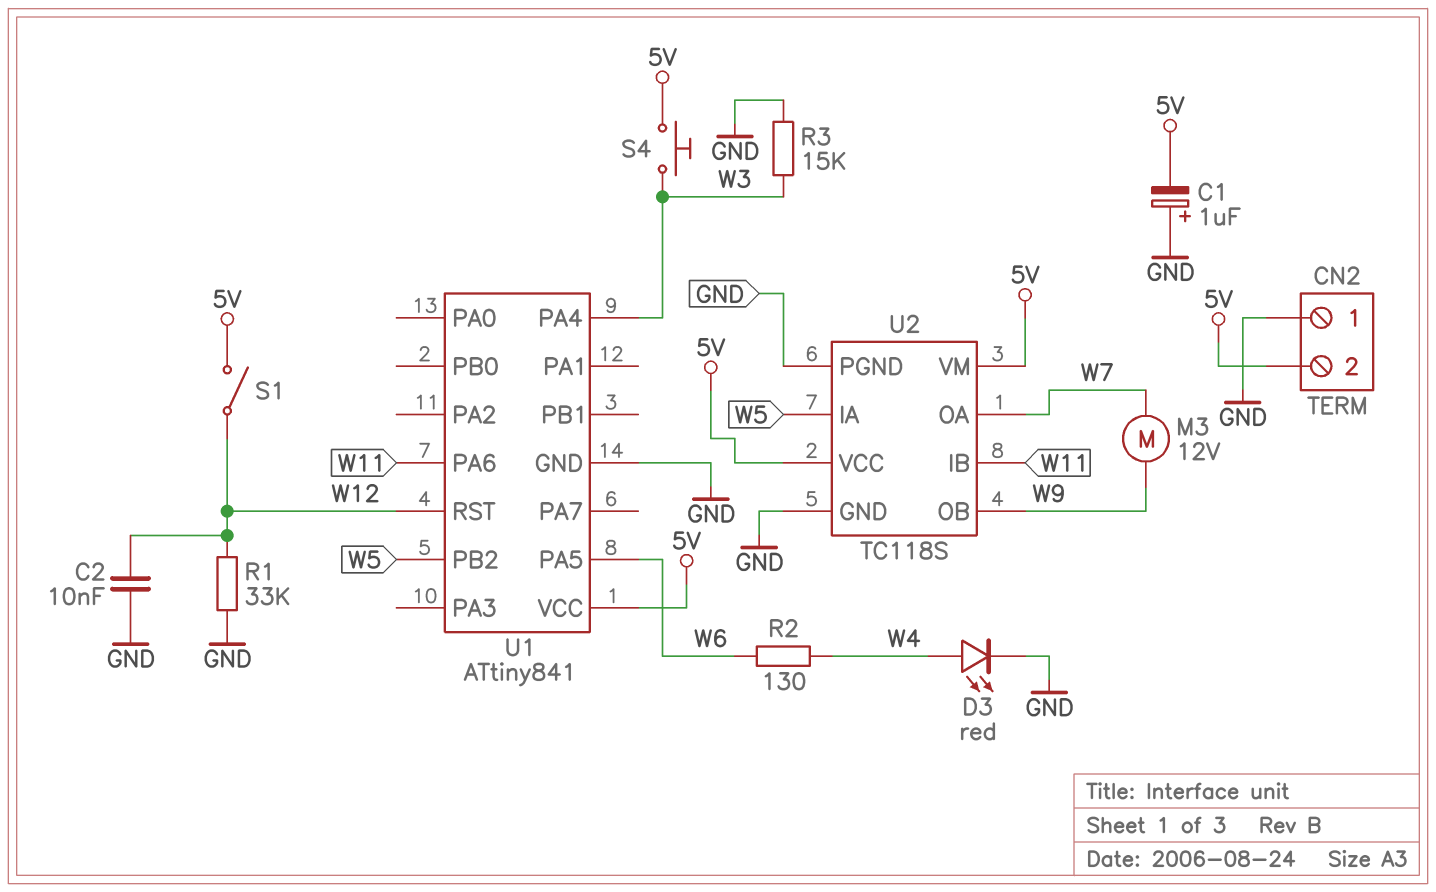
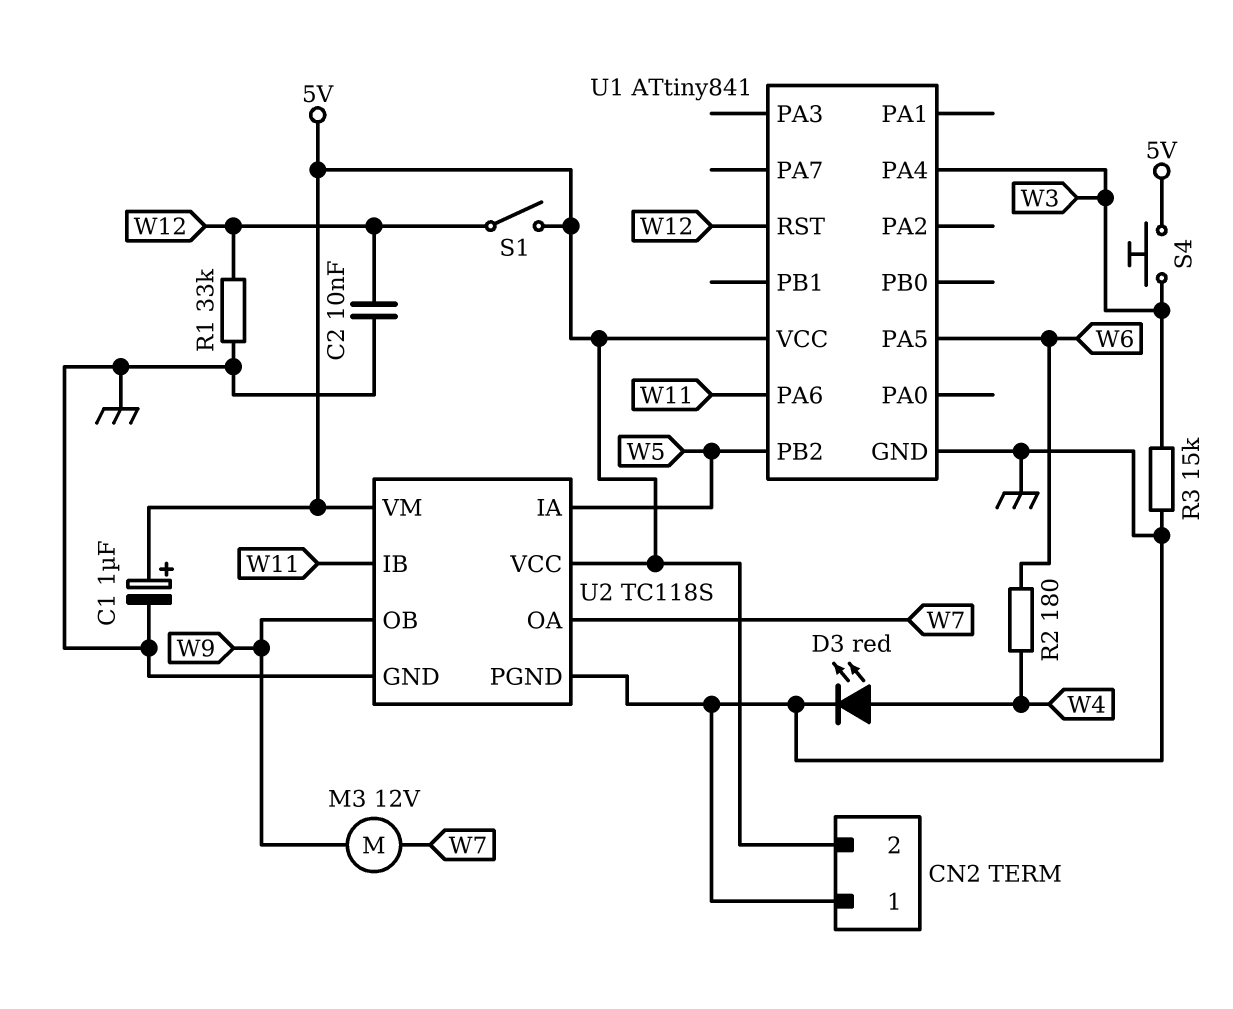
C1: 1uF (plus GND, minus 5V) -> 1uF (plus 5V, minus GND)
R2: 130 (W4, W6) -> 180 (W4, W6)

